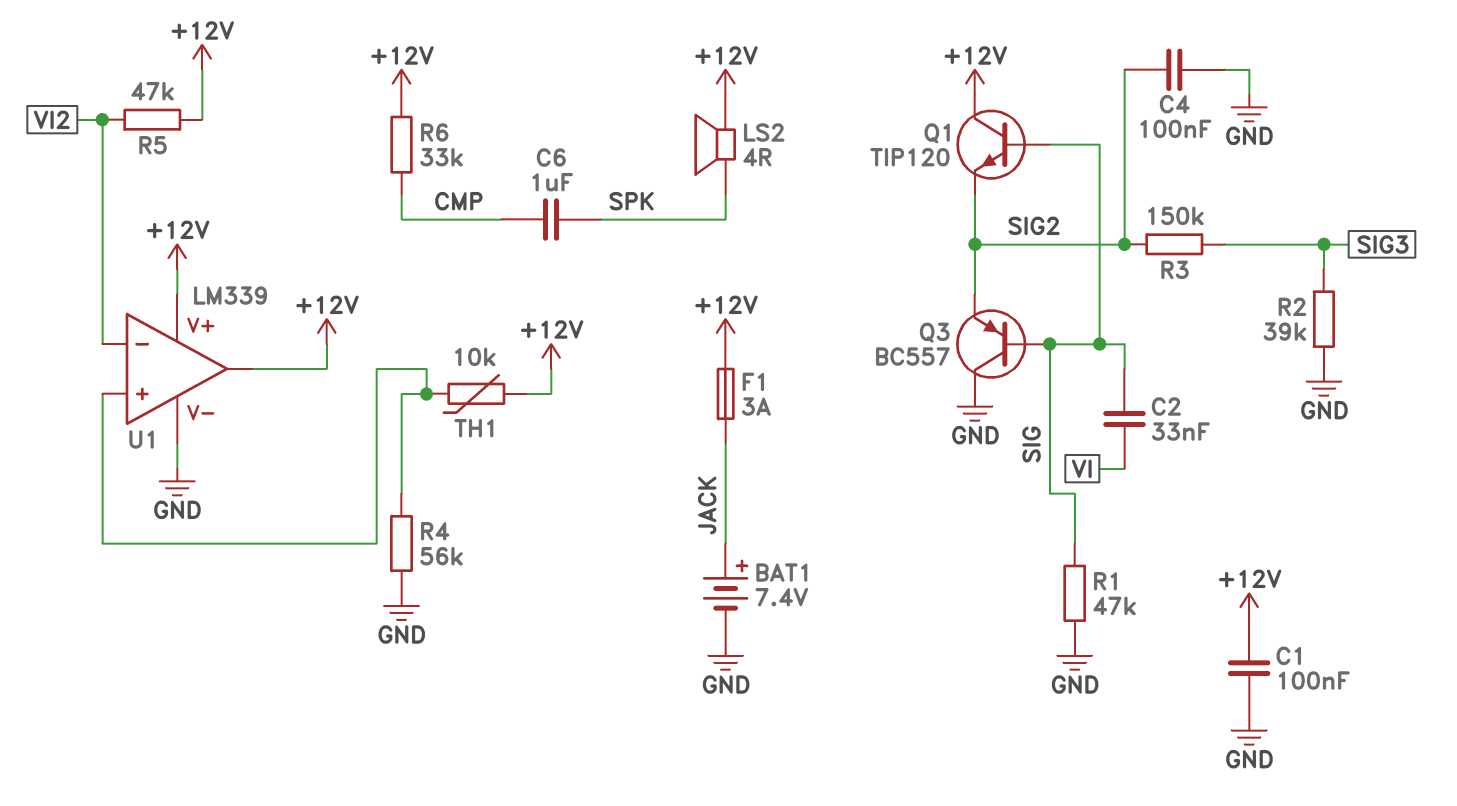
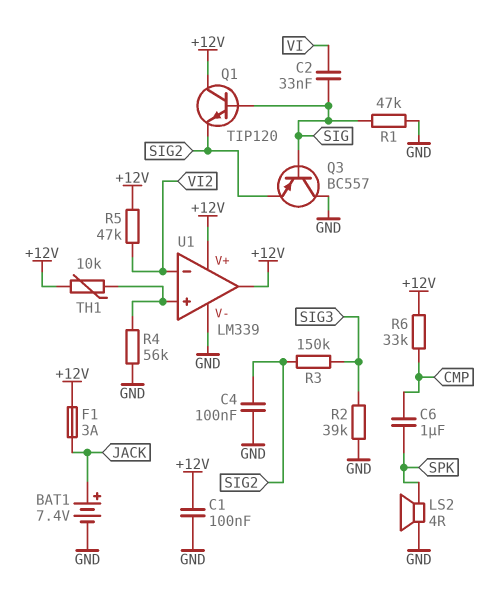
LS2: speaker 4R (+12V, SPK) -> speaker 4R (GND, SPK)

